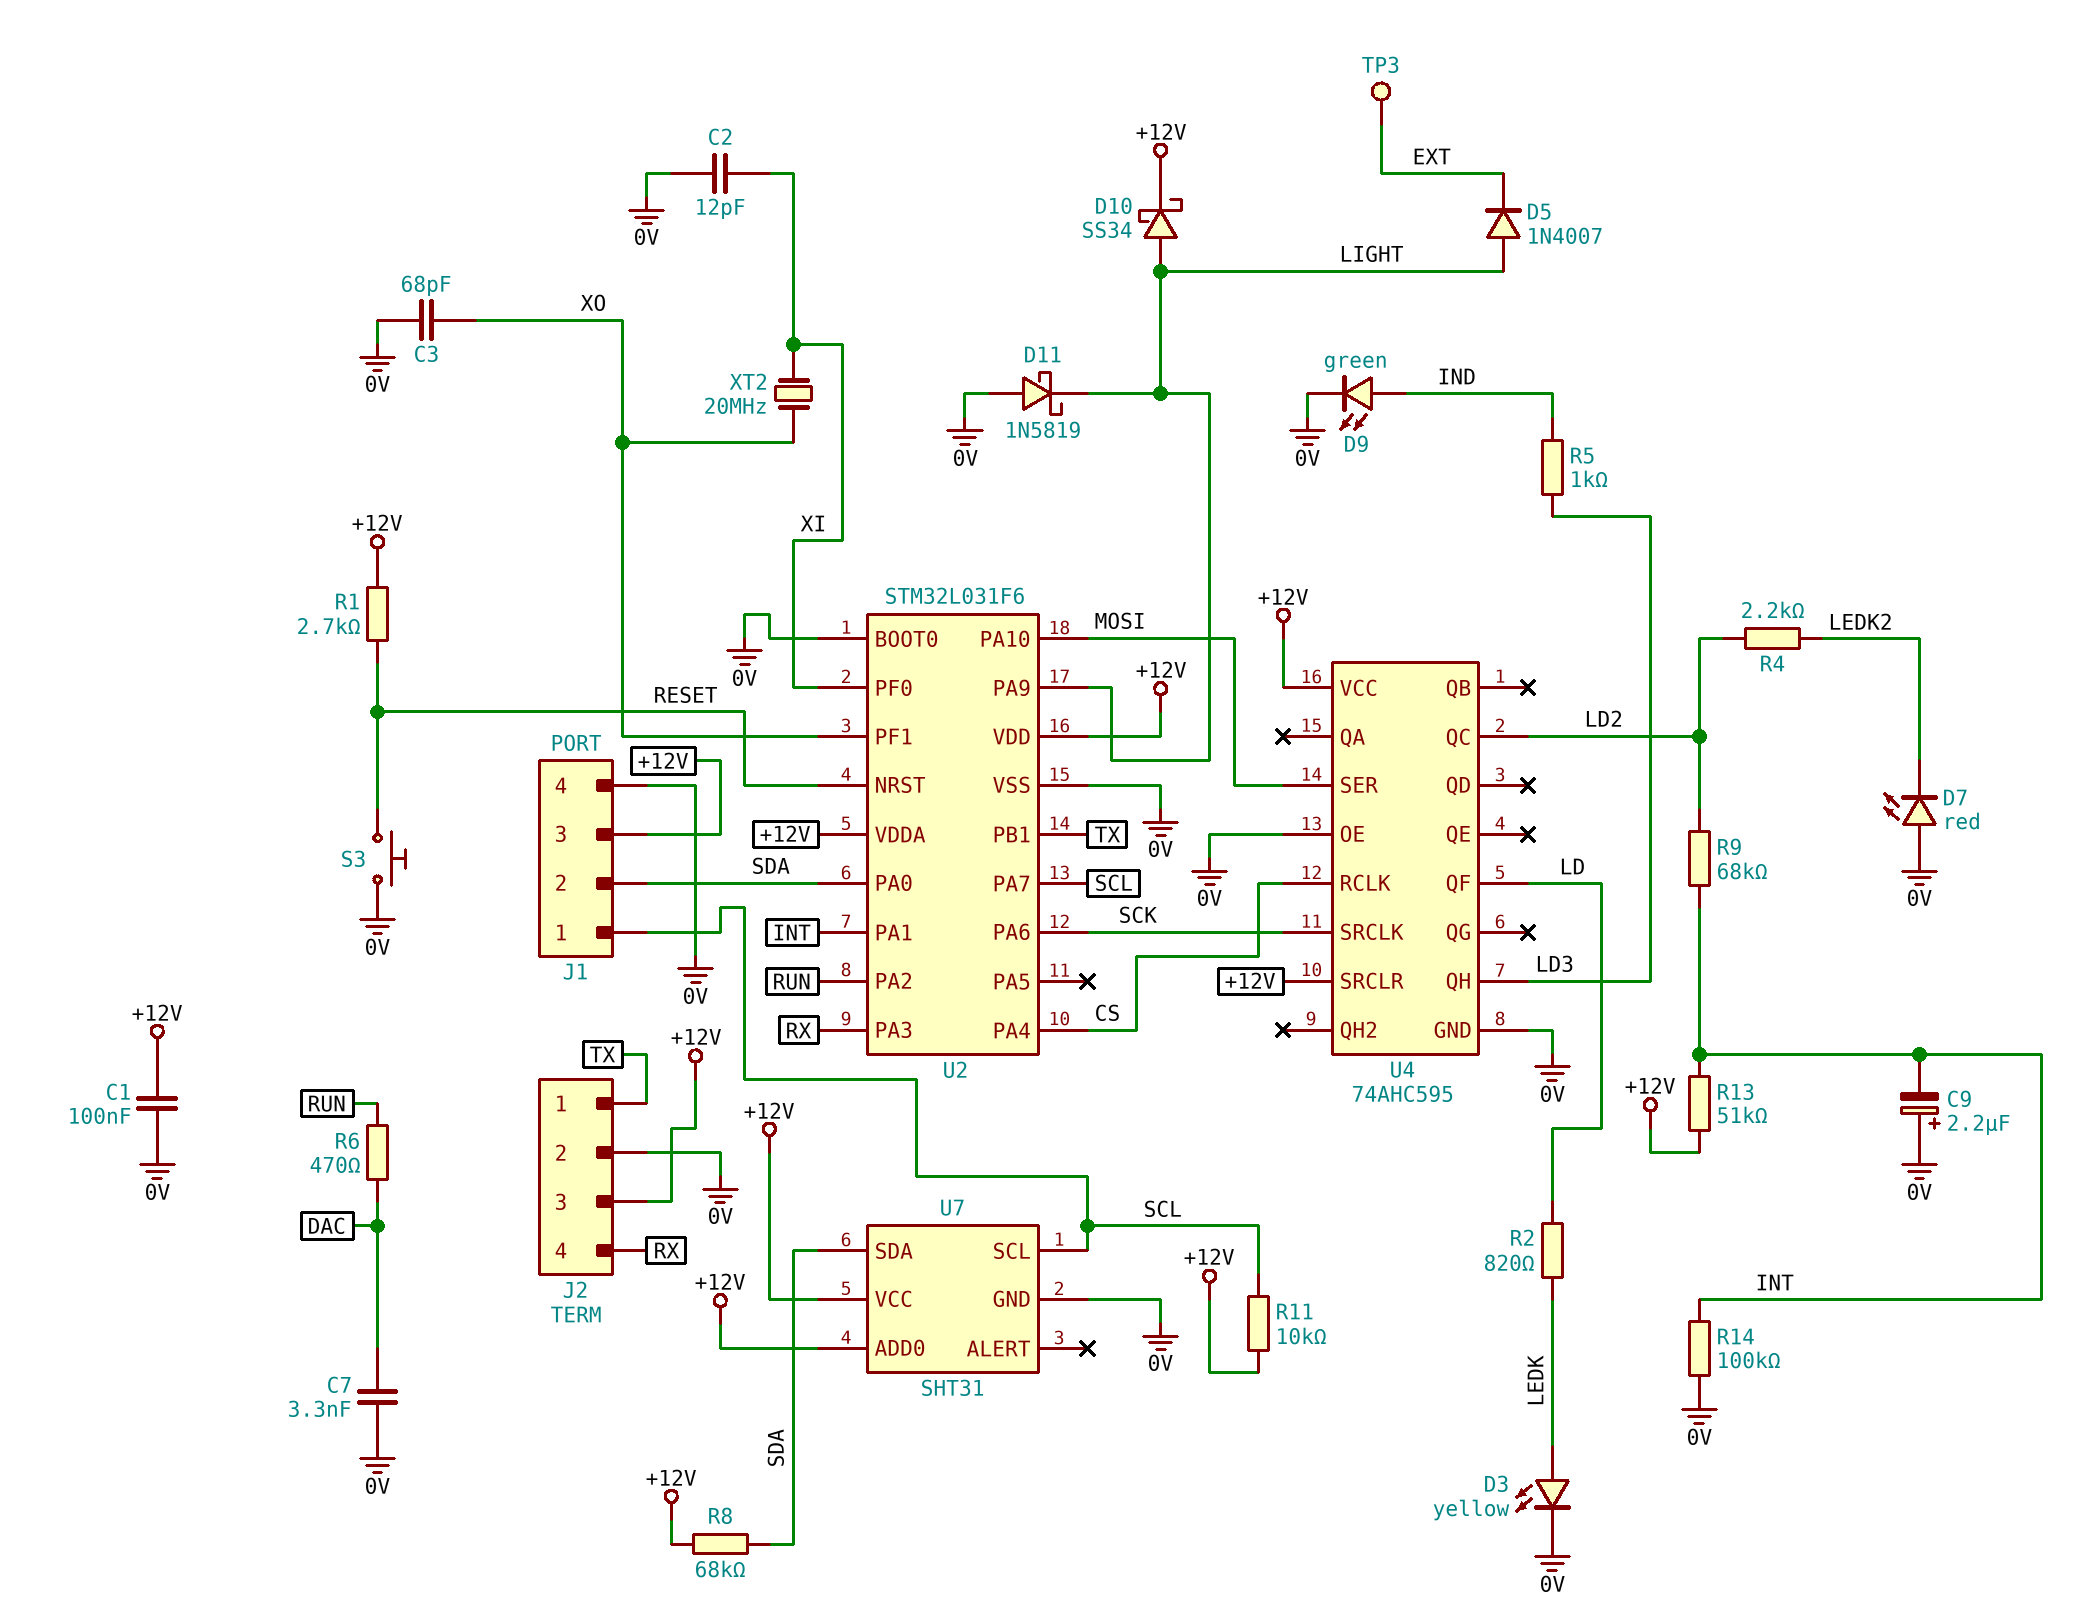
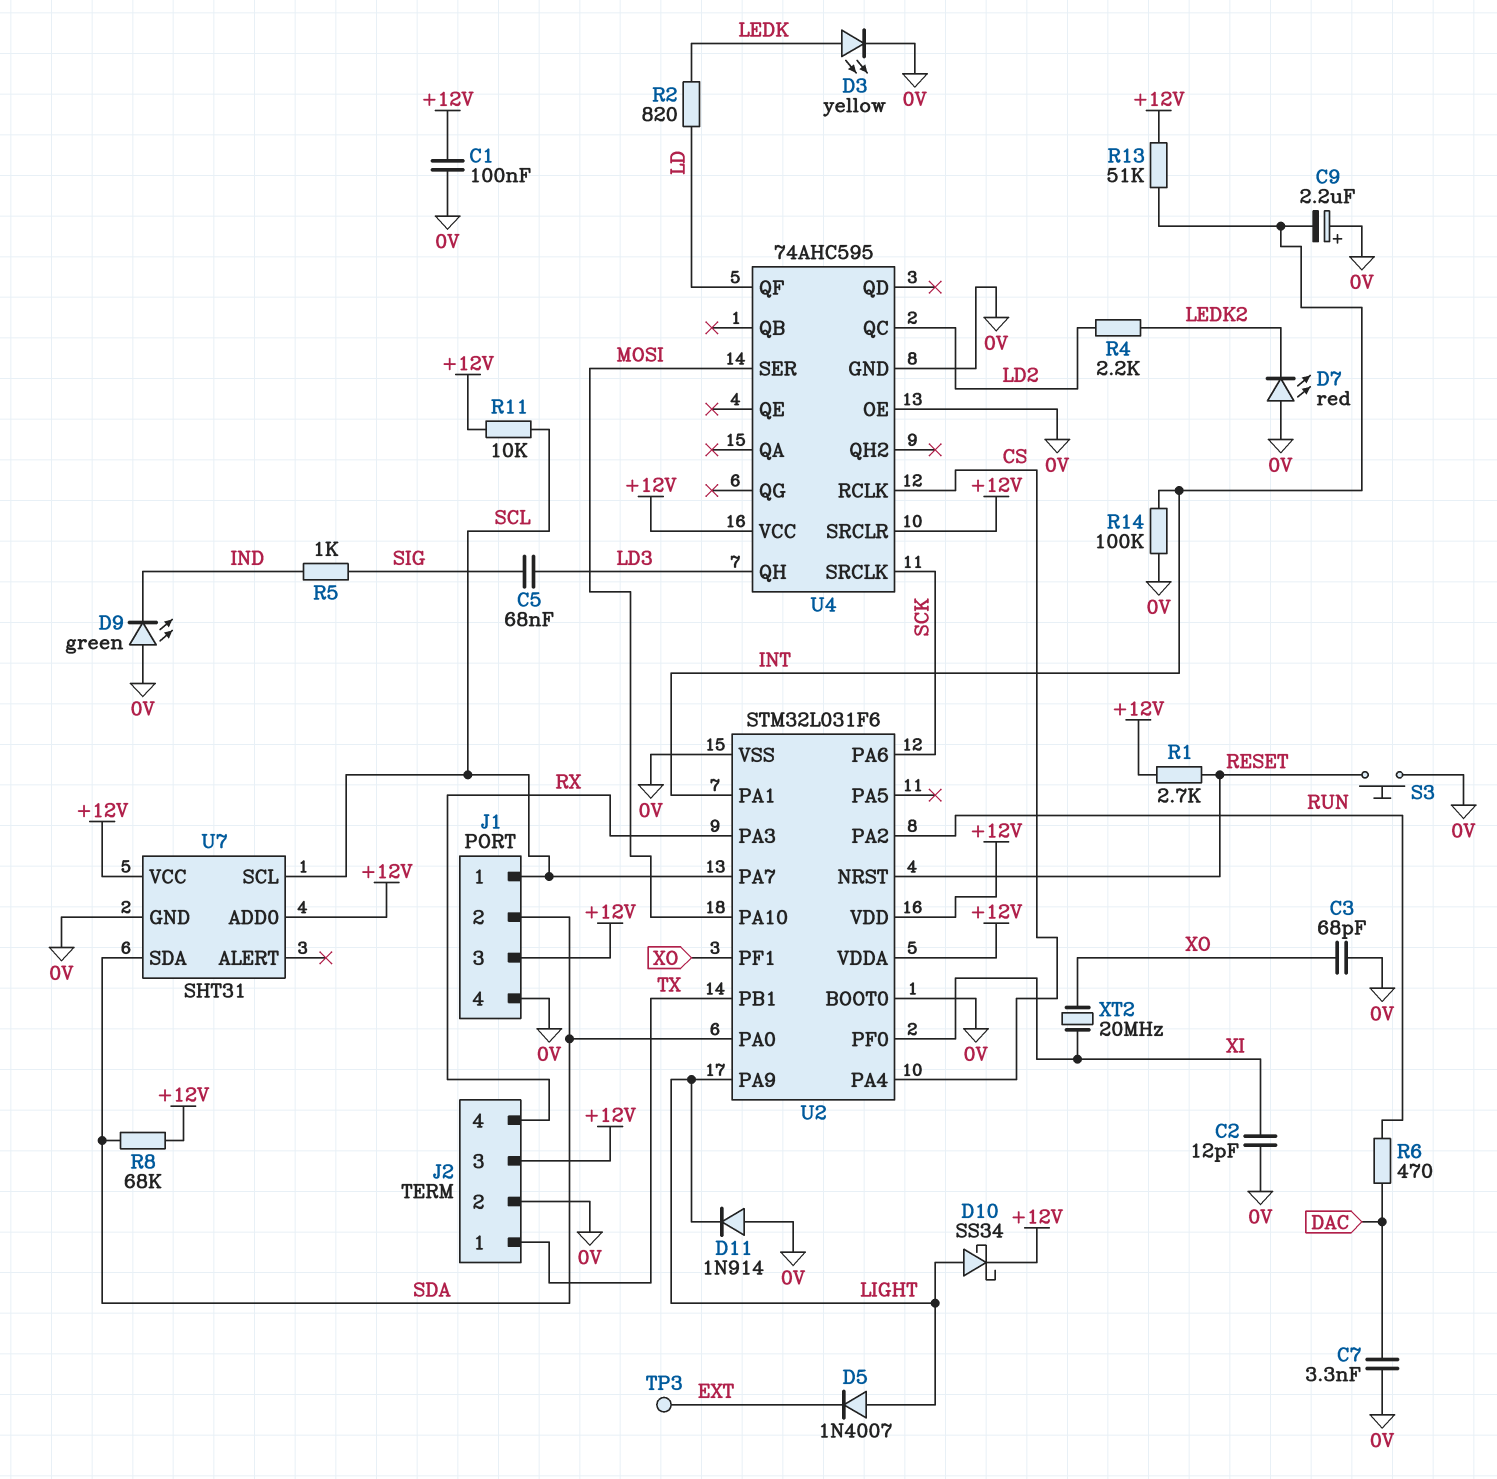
C5: none -> 68nF (LD3, SIG)
D9: LED green (A IND, K 0V) -> LED green (A 0V, K IND)
D11: schottky 1N5819 (A 0V, K LIGHT) -> diode 1N914 (A 0V, K LIGHT)
R5: 1k (IND, LD3) -> 1k (IND, SIG)
R9: 68k (INT, LD2) -> none

